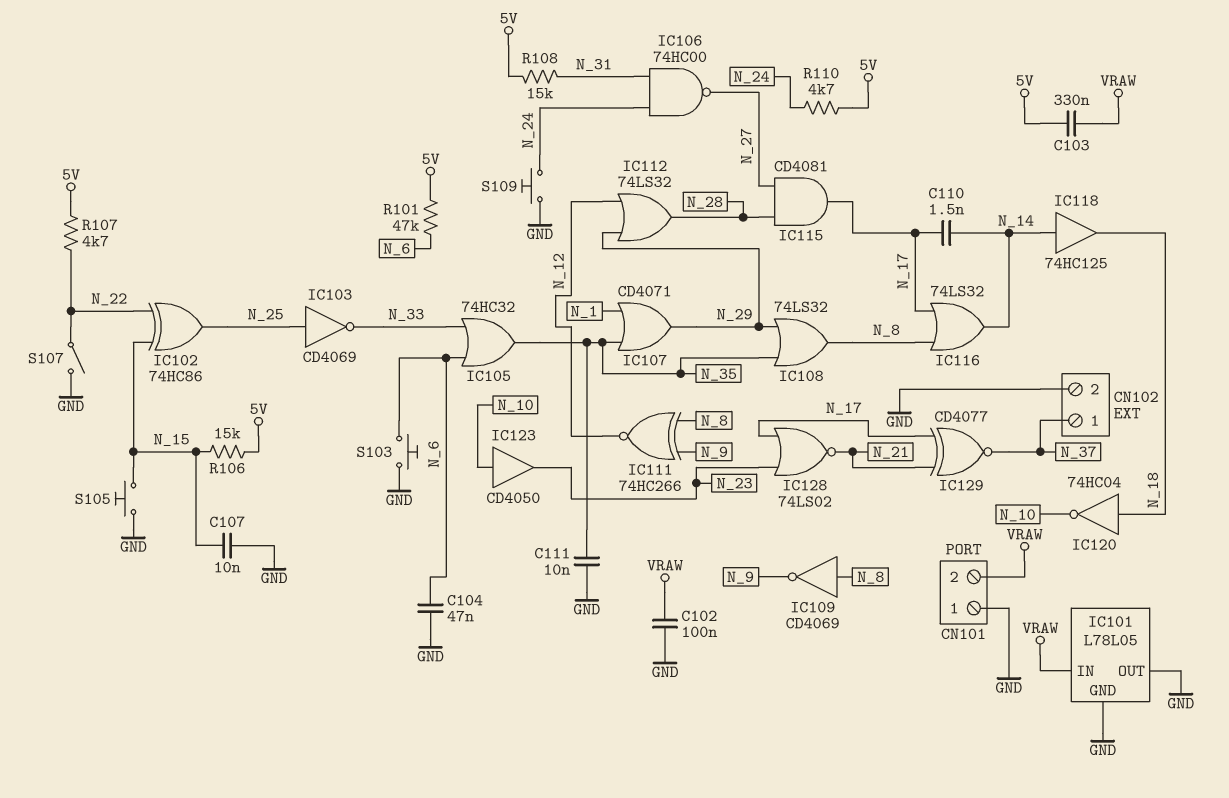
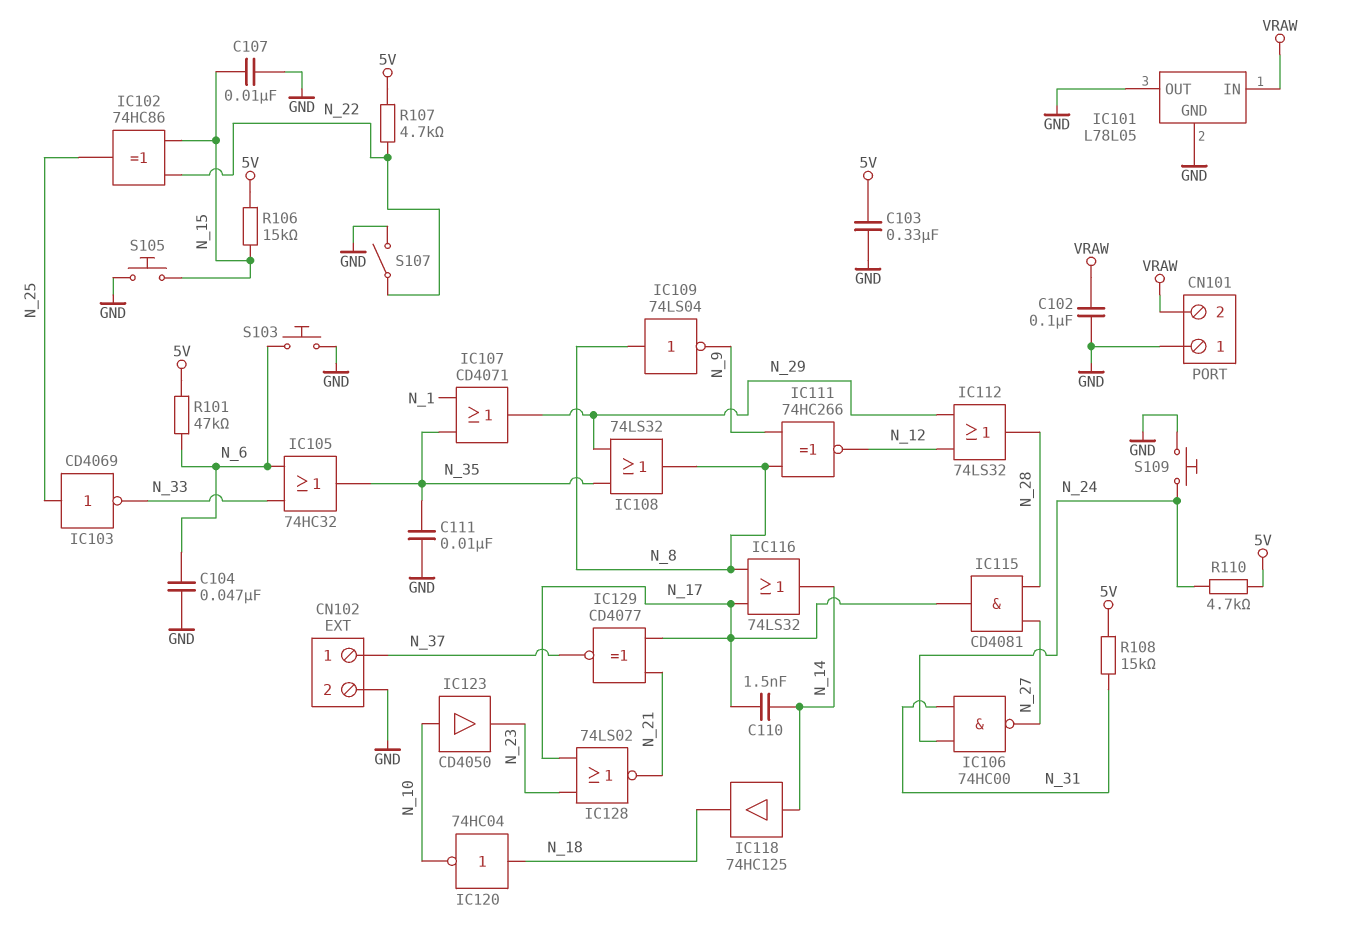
C103: 330nF (5V, VRAW) -> 330nF (5V, GND)
IC109: NOT CD4069 (in N_8, out N_9) -> NOT 74LS04 (in N_8, out N_9)

